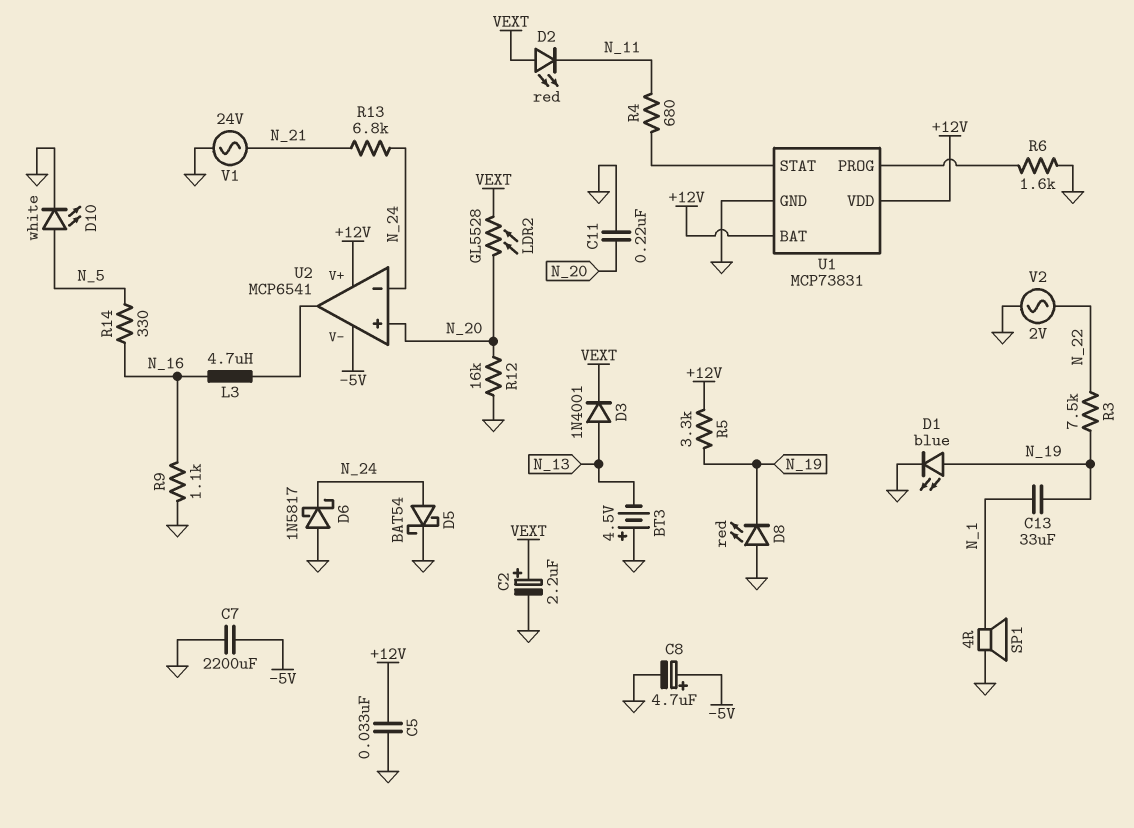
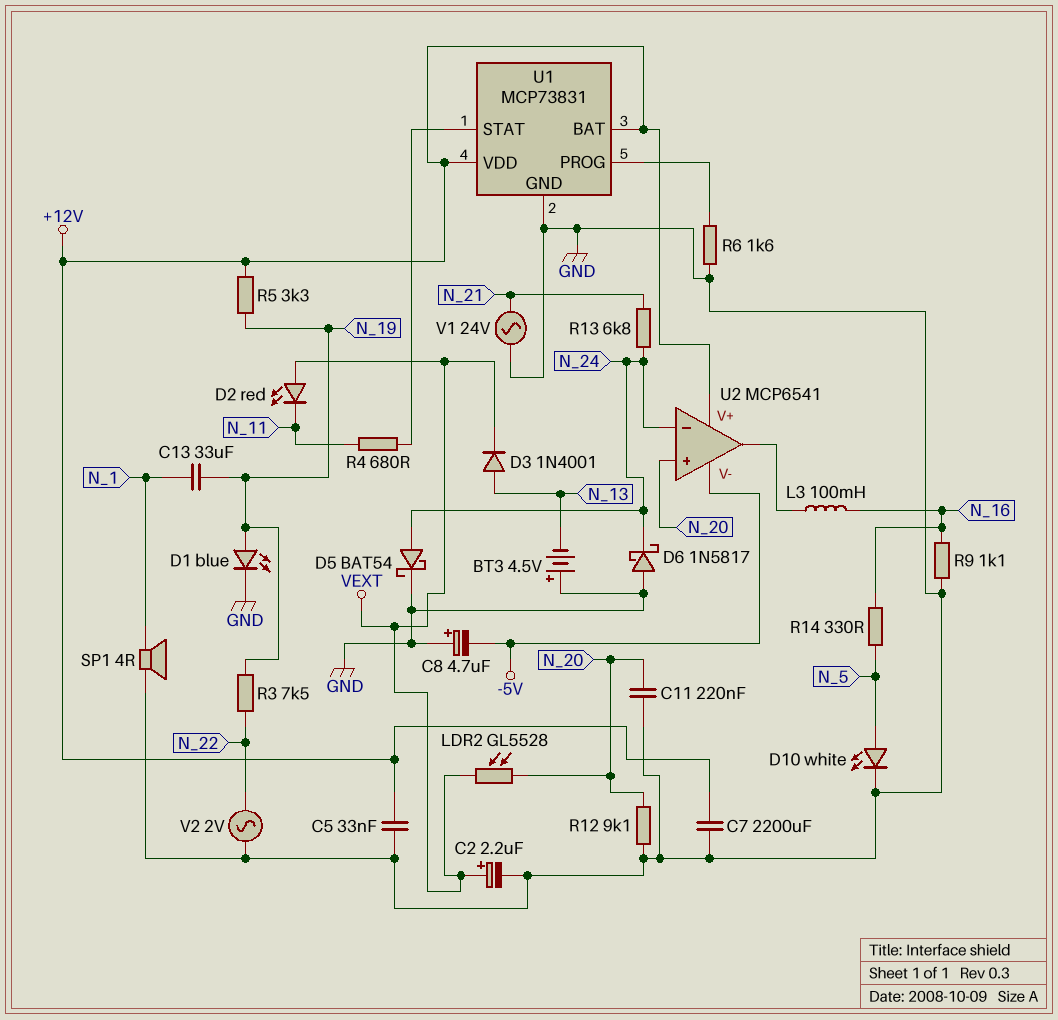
C7: 2200uF (-5V, GND) -> 2200uF (+12V, GND)
C8: 4.7uF (plus -5V, minus GND) -> 4.7uF (plus GND, minus -5V)
D8: LED red (A GND, K N_19) -> none
L3: 4.7uH (N_16, U2/out) -> 100mH (N_16, U2/out)
R12: 16k (GND, N_20) -> 9.1k (GND, N_20)

